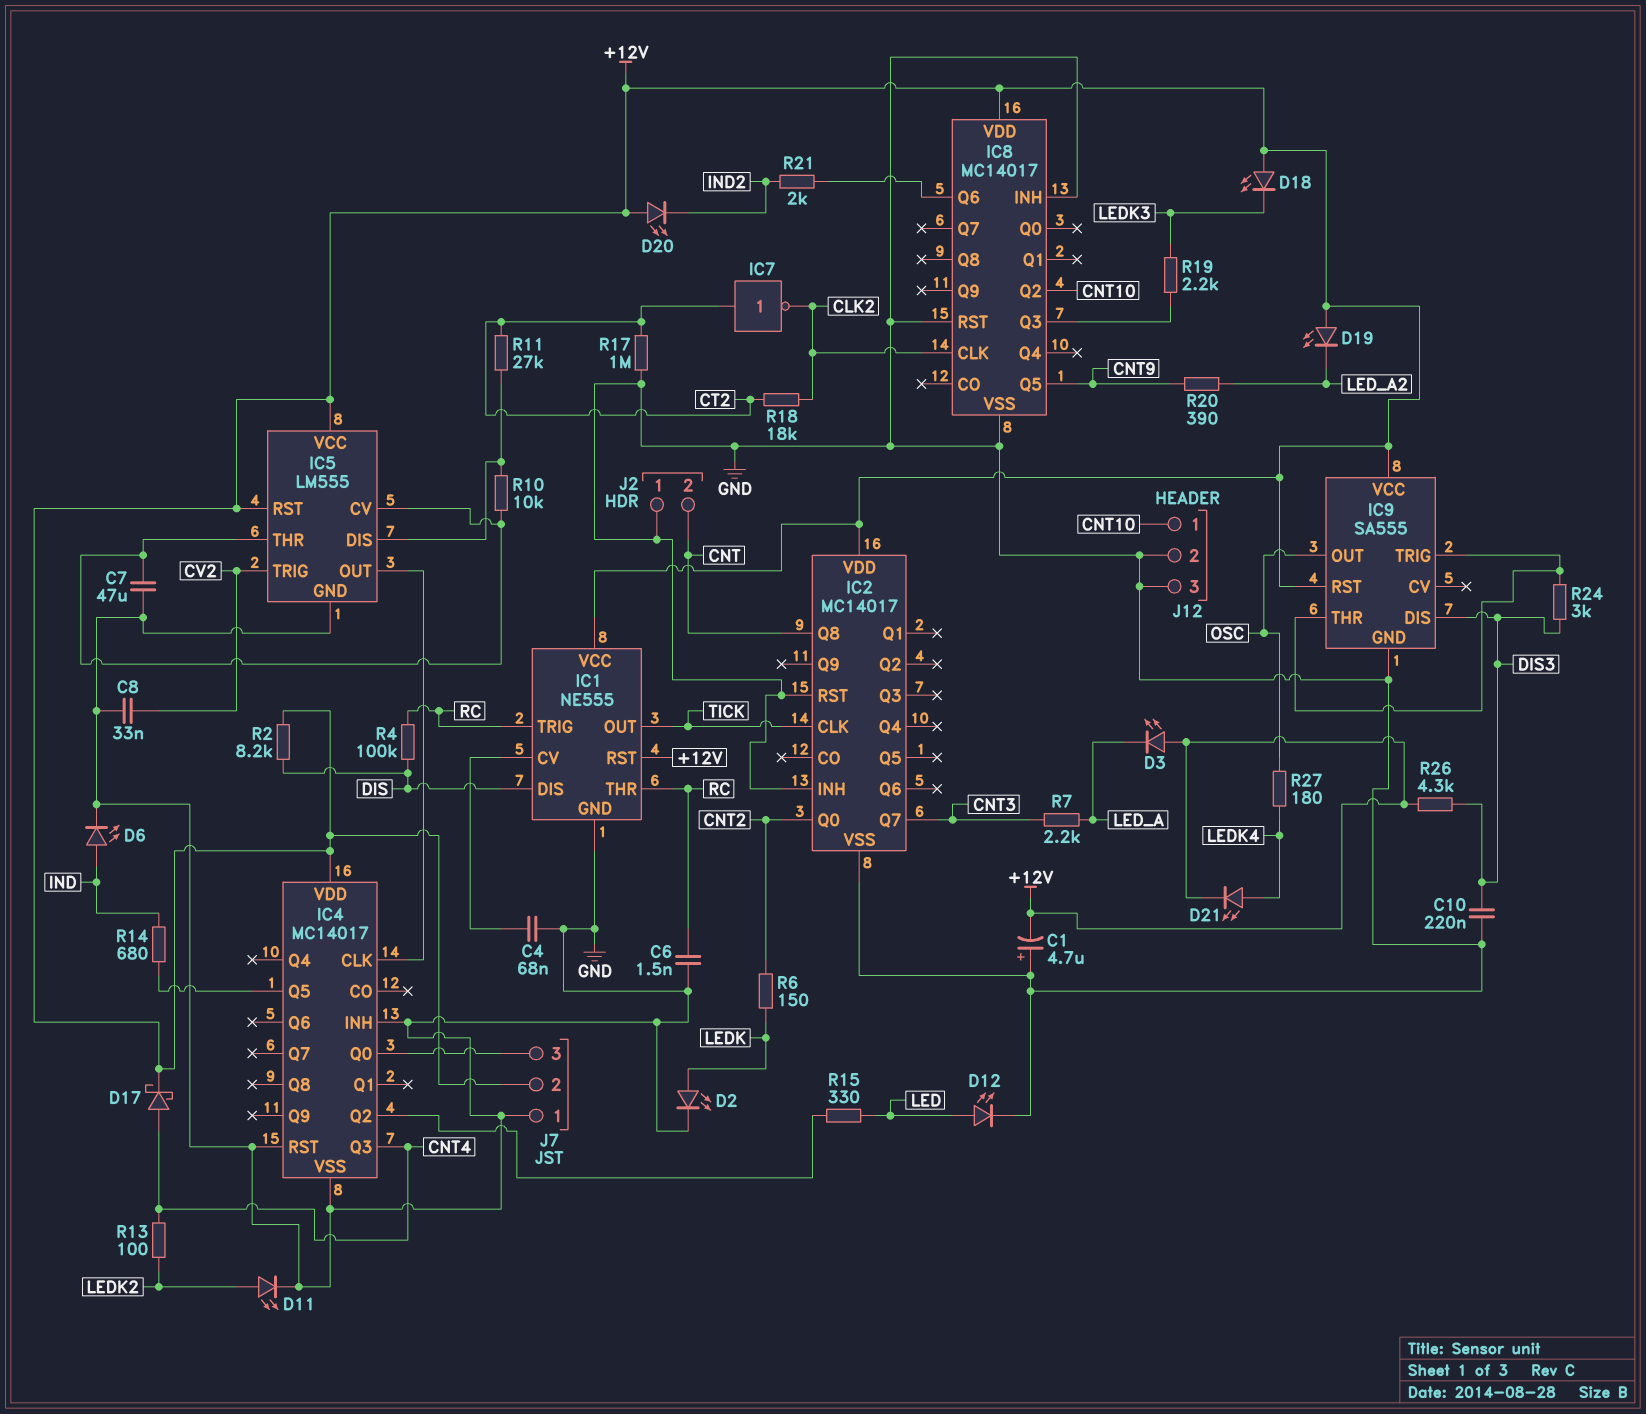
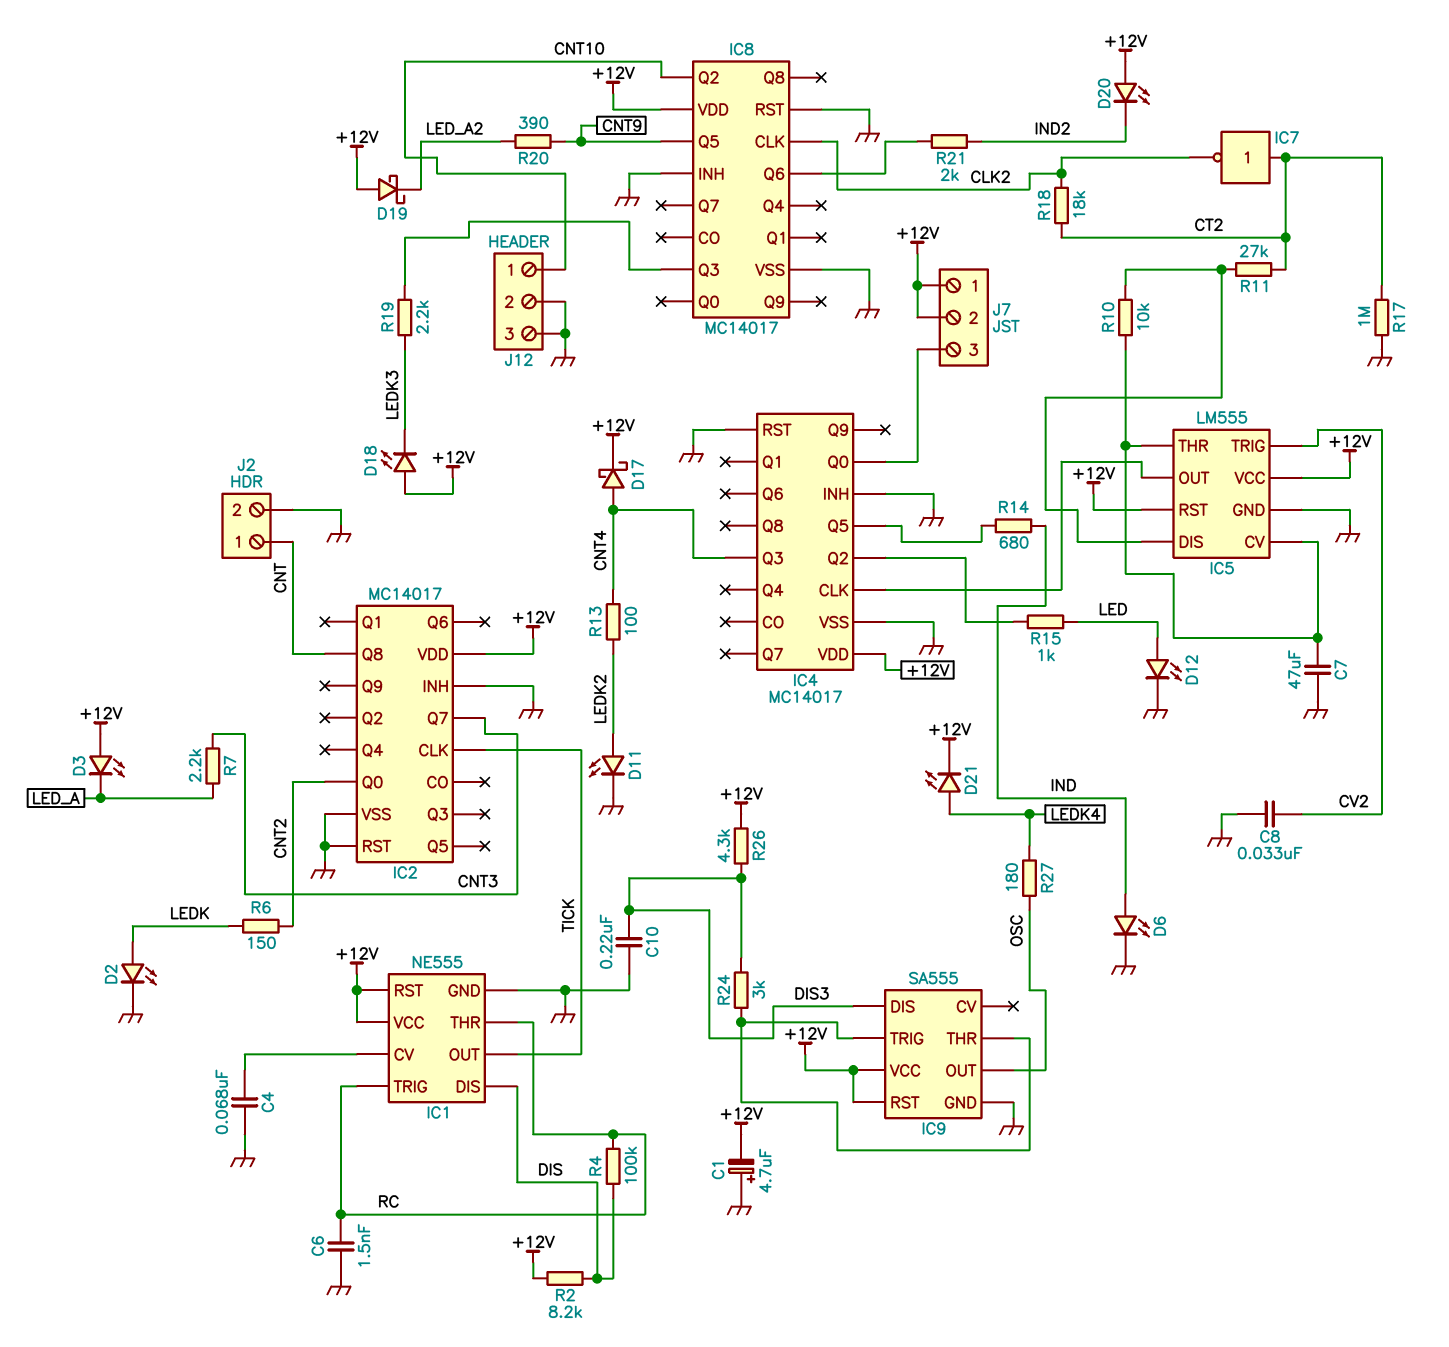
D19: LED (A +12V, K LED_A2) -> schottky (A +12V, K LED_A2)
J2 pin 1: GND -> CNT
J2 pin 2: CNT -> GND
J7 pin 1: GND -> +12V
R15: 330 (IC4/Q2, LED) -> 1k (IC4/Q2, LED)

